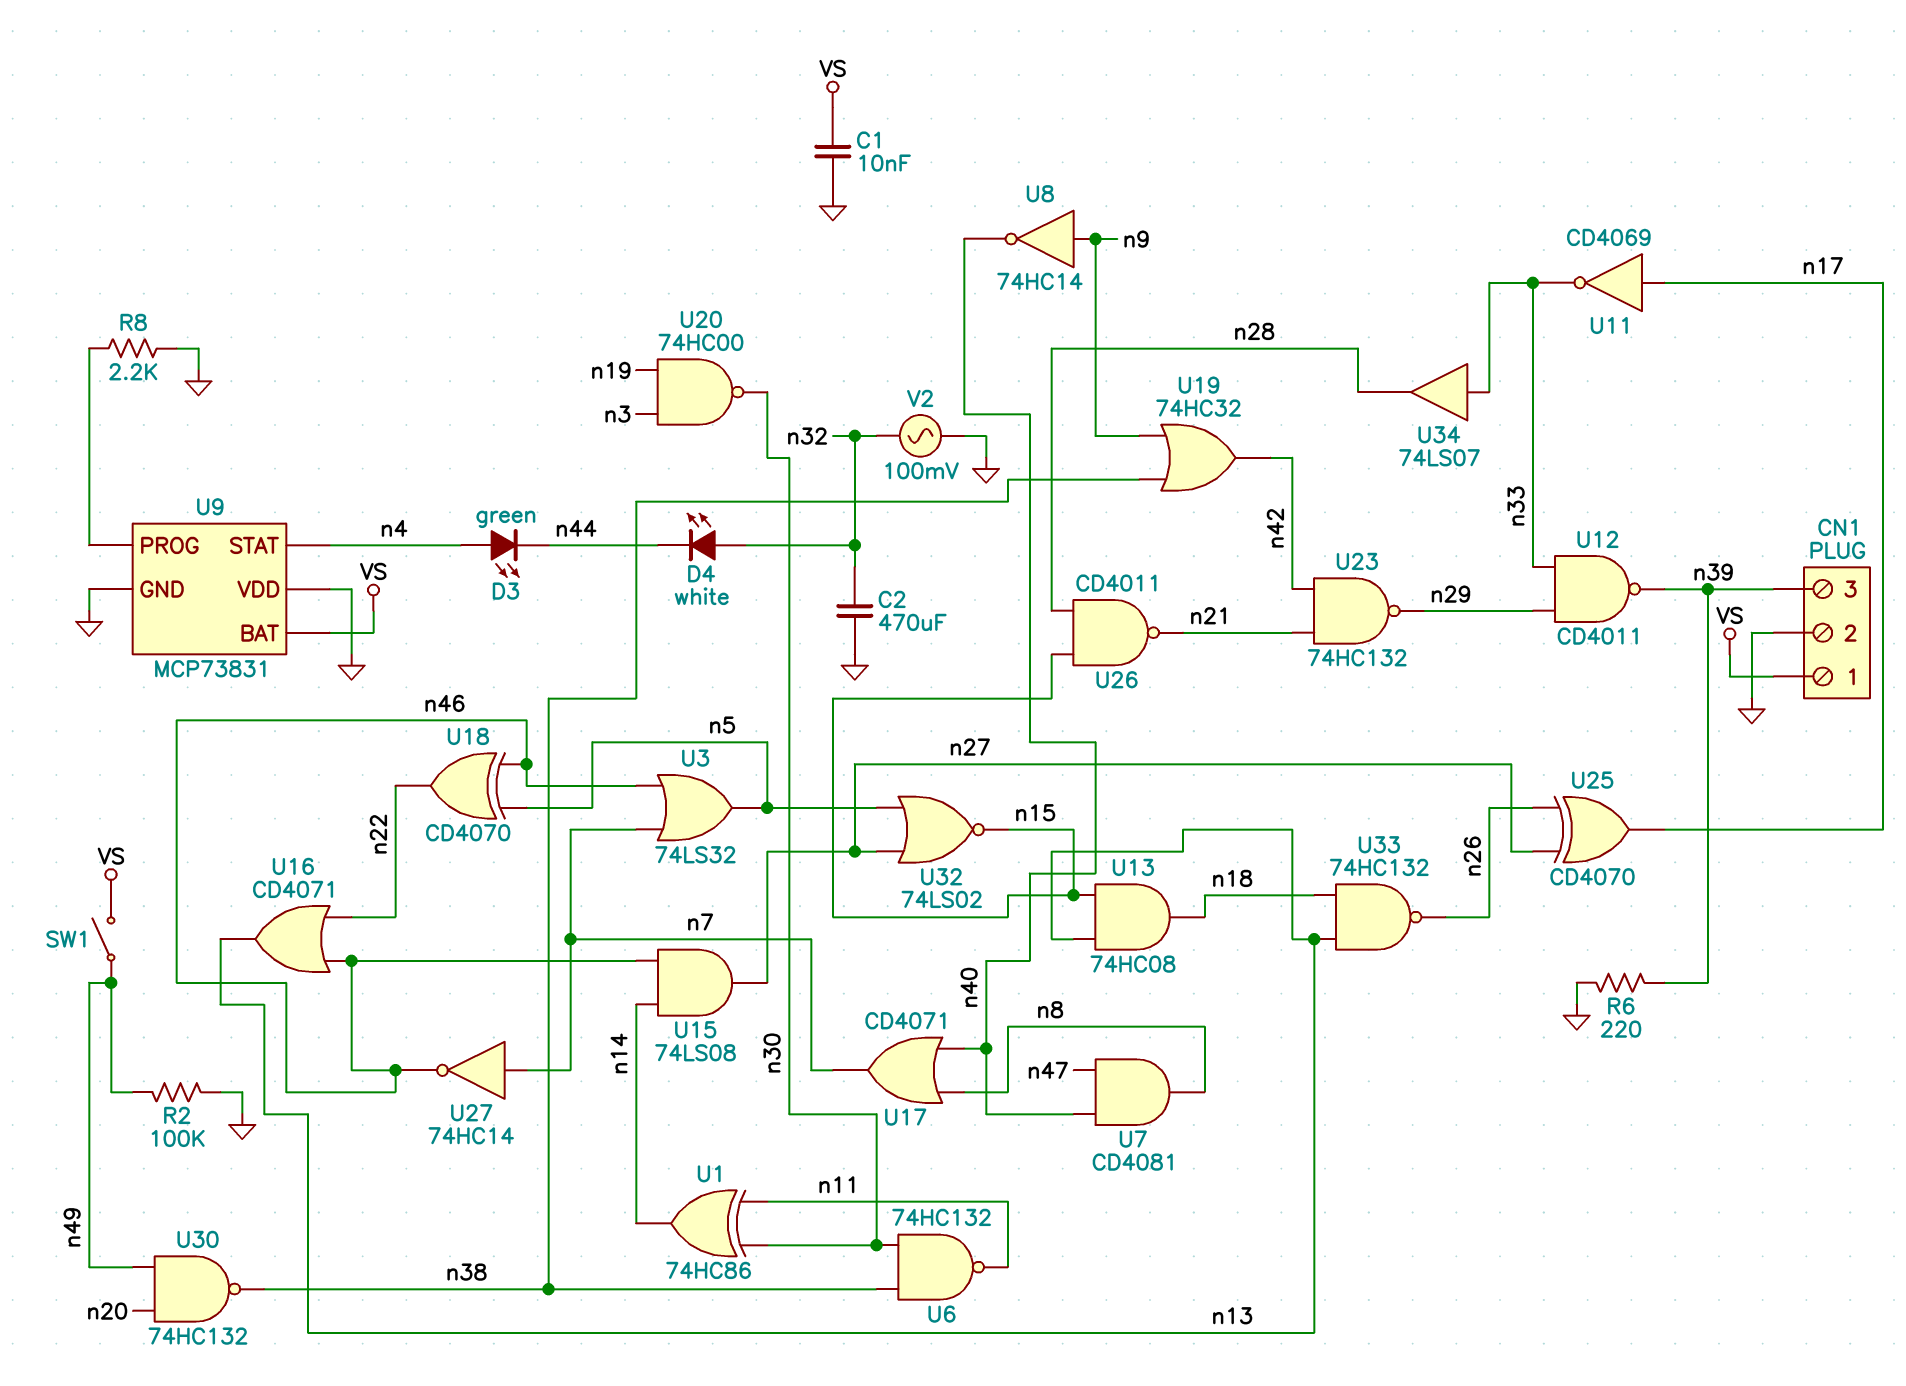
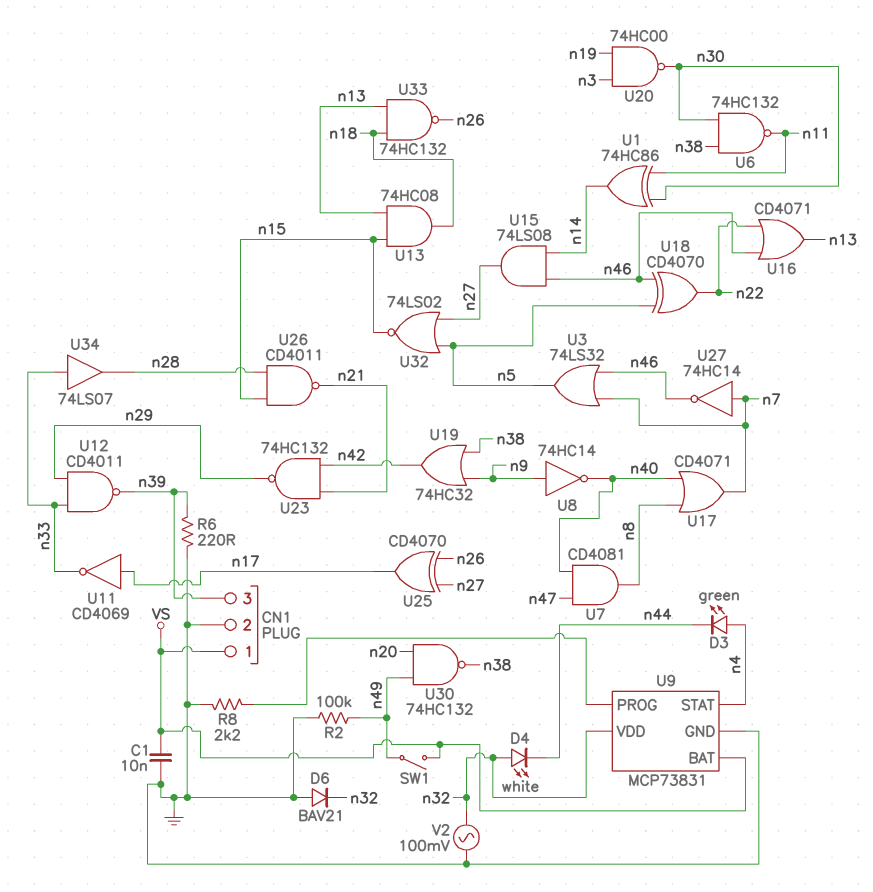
C2: 470uF (GND, n32) -> none
D6: none -> diode BAV21 (A GND, K n32)
U9 pin VDD: GND -> n32

